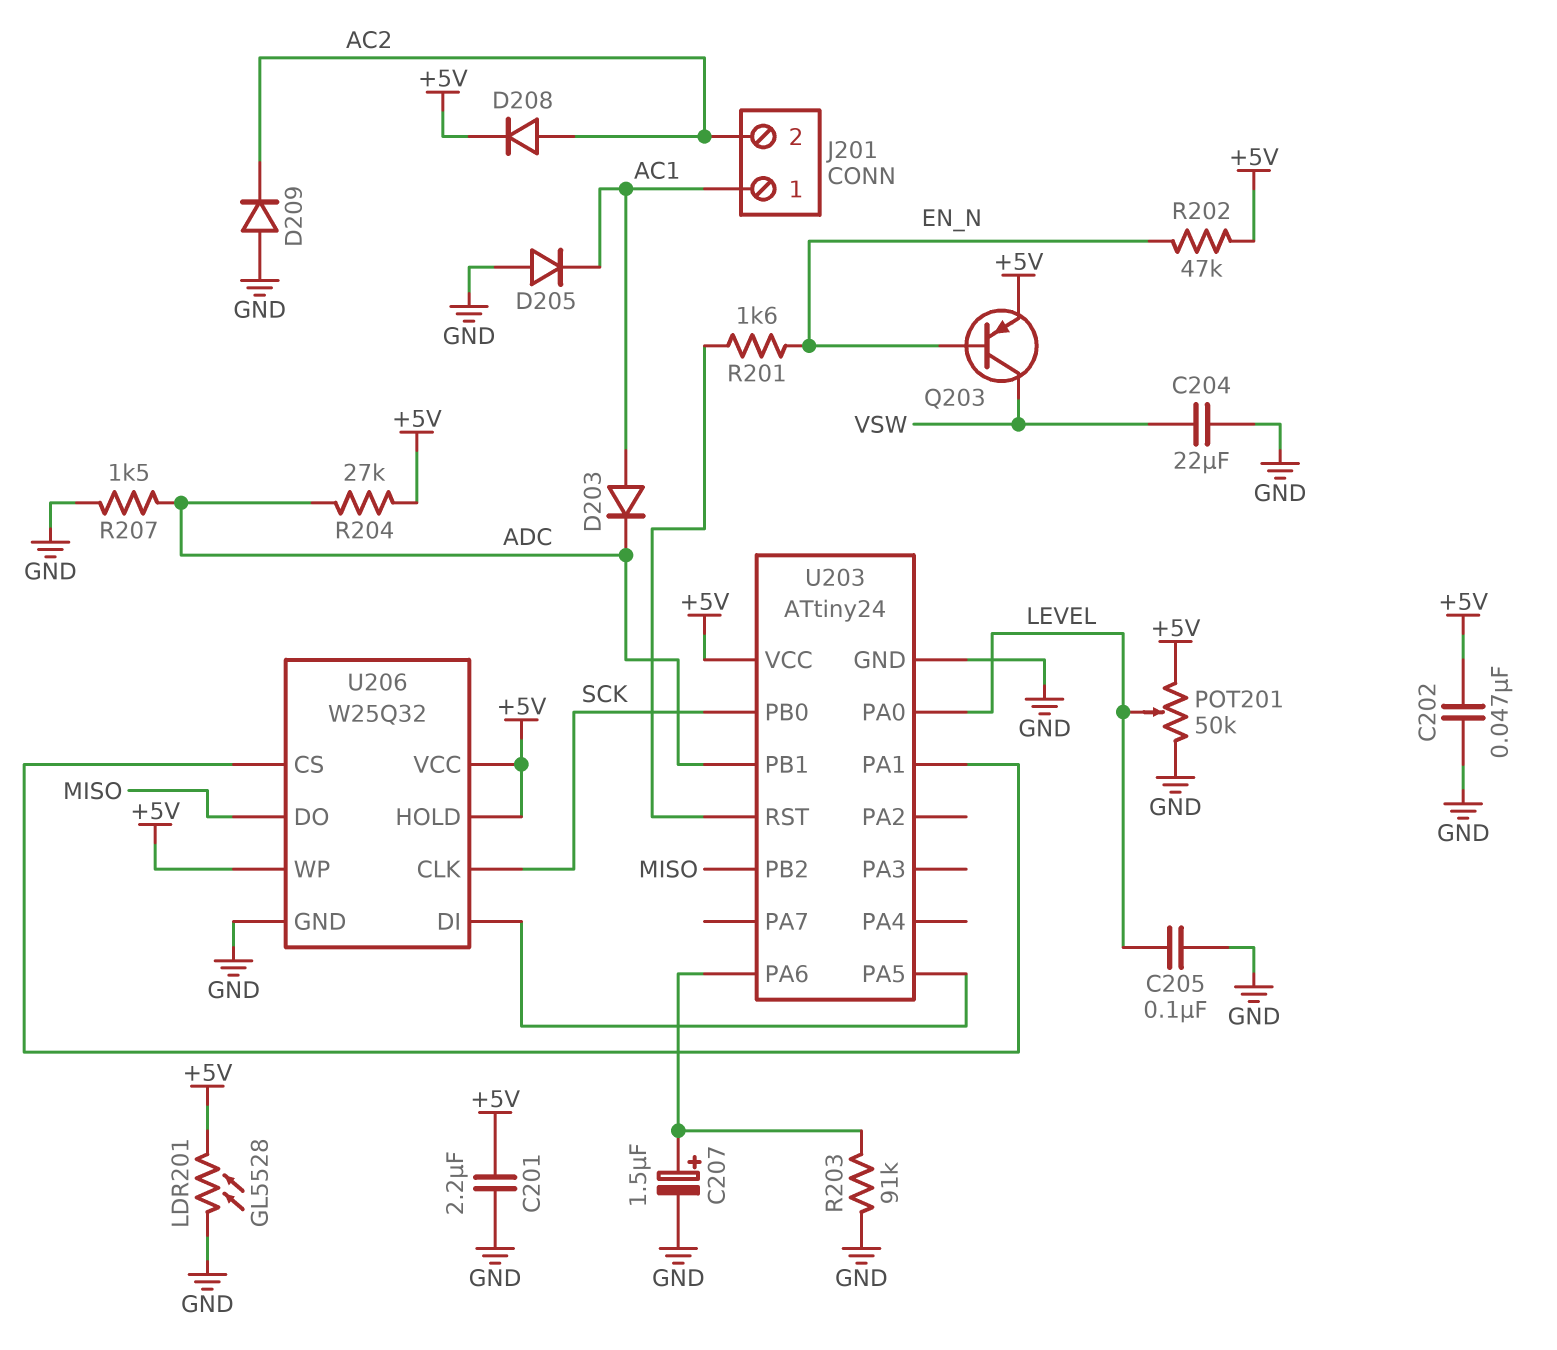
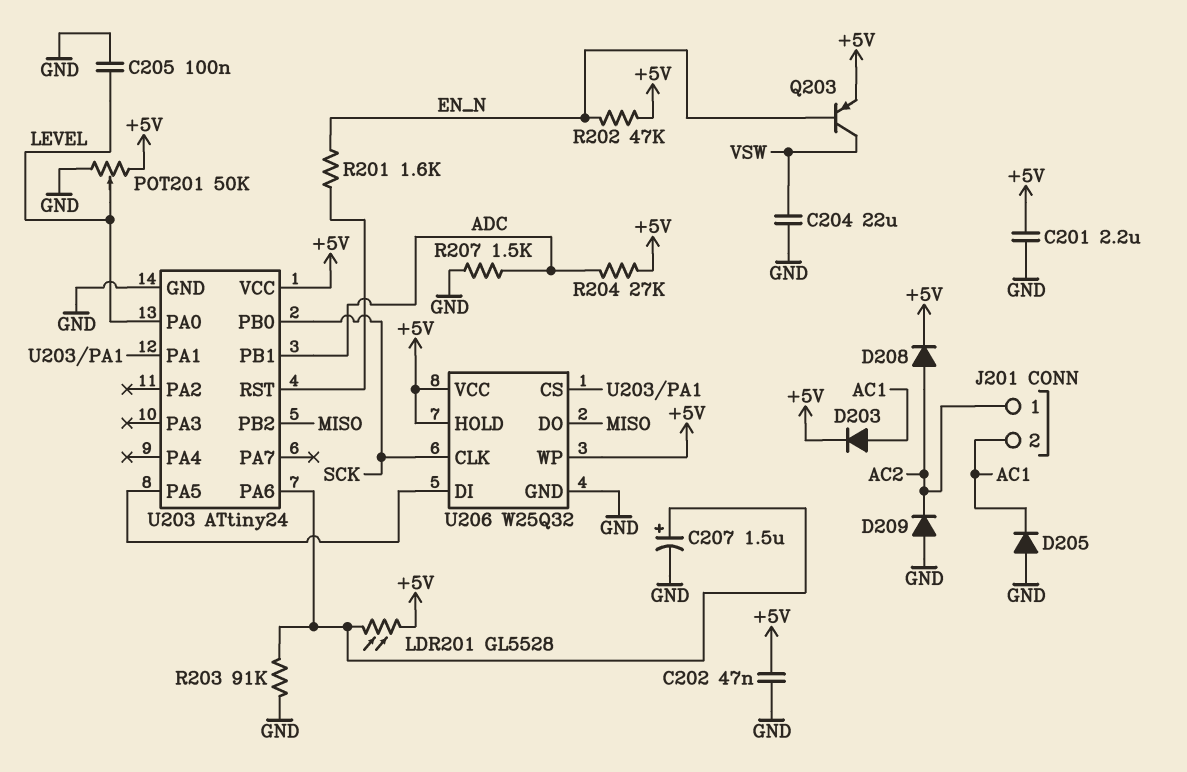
D203: diode (A AC1, K ADC) -> diode (A AC1, K +5V)
J201 pin 1: AC1 -> AC2
J201 pin 2: AC2 -> AC1
LDR201: GL5528 (+5V, GND) -> GL5528 (+5V, U203/PA6)

